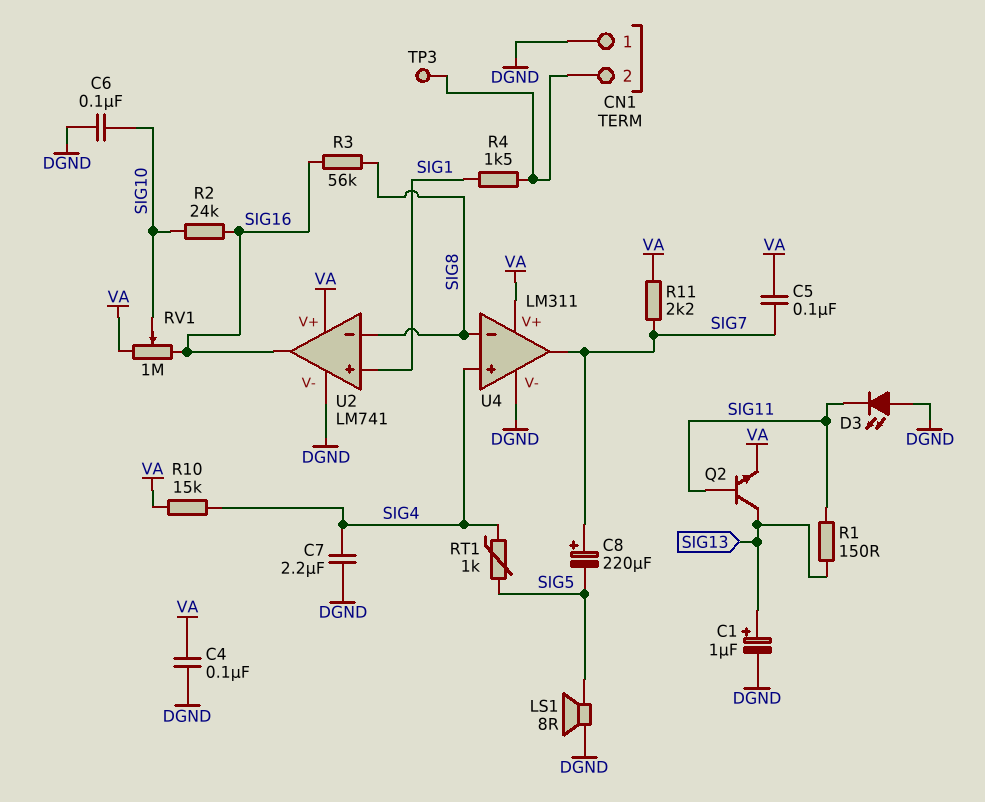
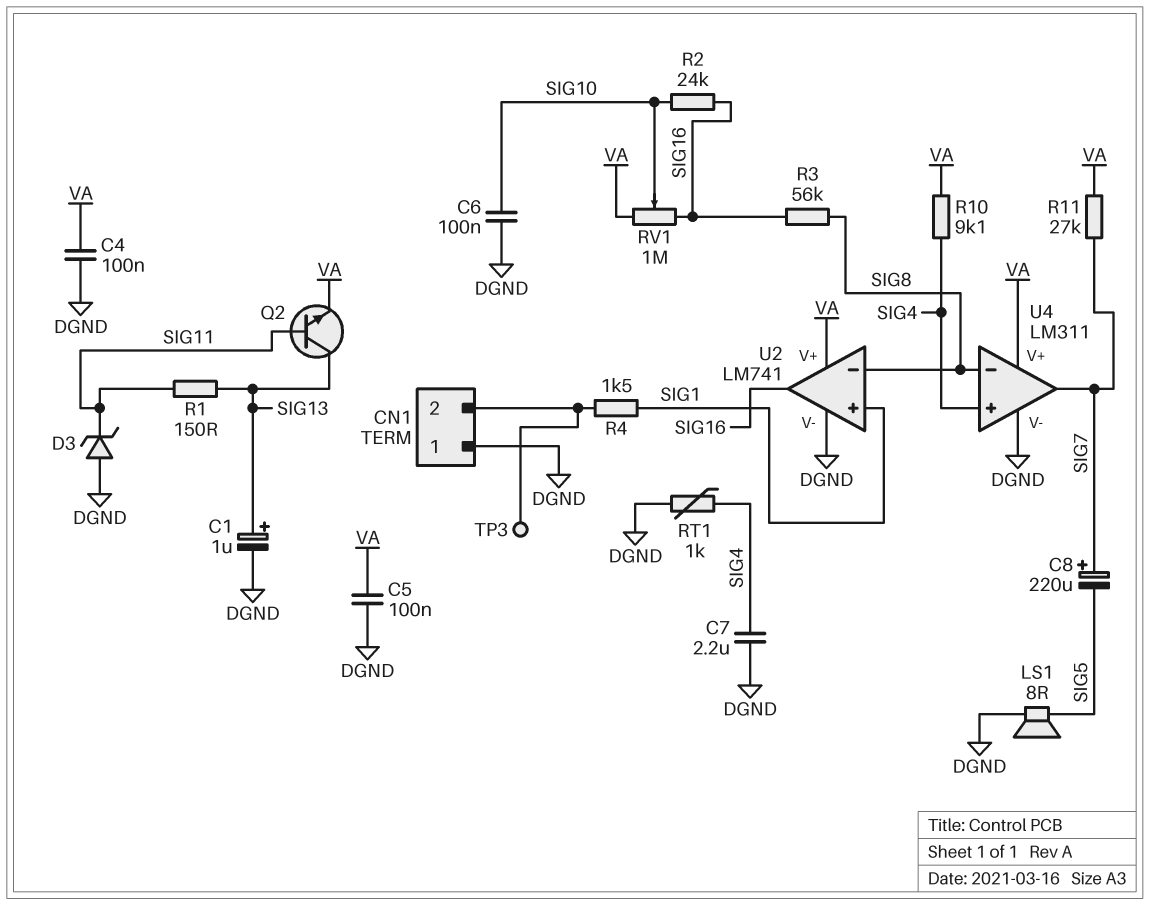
C5: 100nF (SIG7, VA) -> 100nF (DGND, VA)
D3: LED (A DGND, K SIG11) -> zener (A DGND, K SIG11)
R10: 15k (SIG4, VA) -> 9.1k (SIG4, VA)
R11: 2.2k (SIG7, VA) -> 27k (SIG7, VA)
RT1: 1k (SIG4, SIG5) -> 1k (DGND, SIG4)

